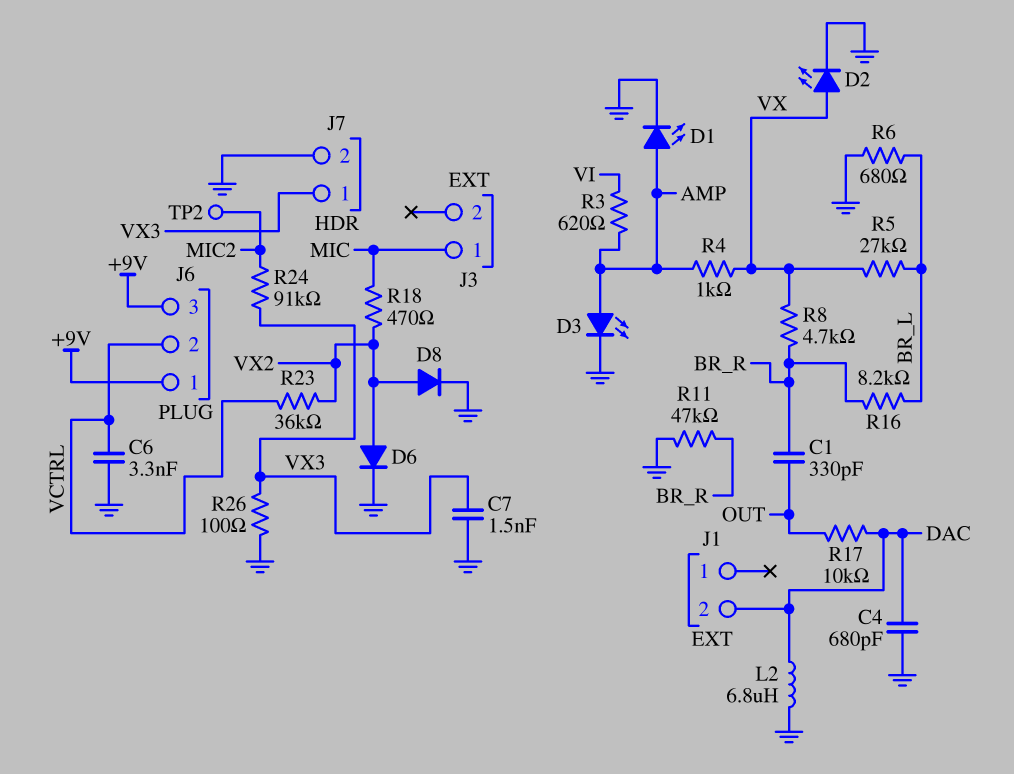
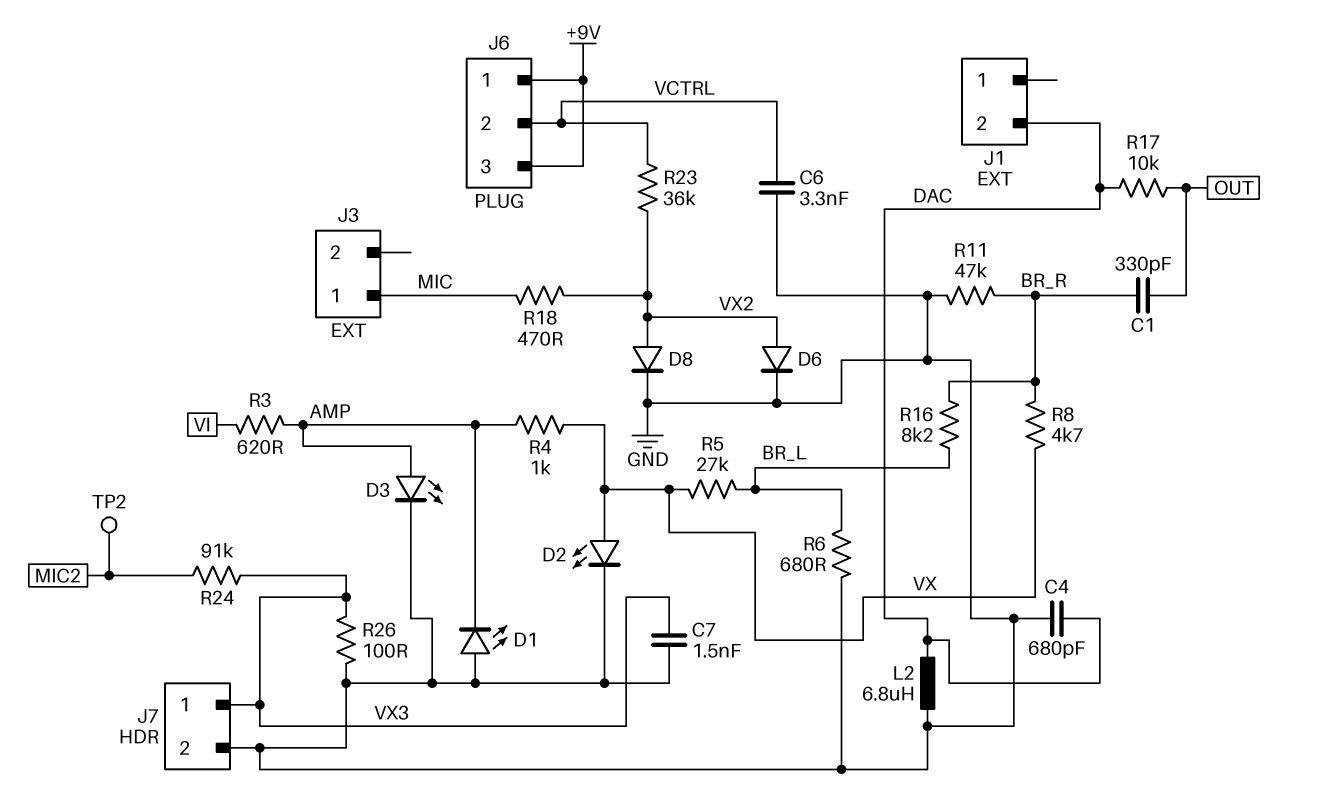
D1: LED (A AMP, K GND) -> LED (A GND, K AMP)

